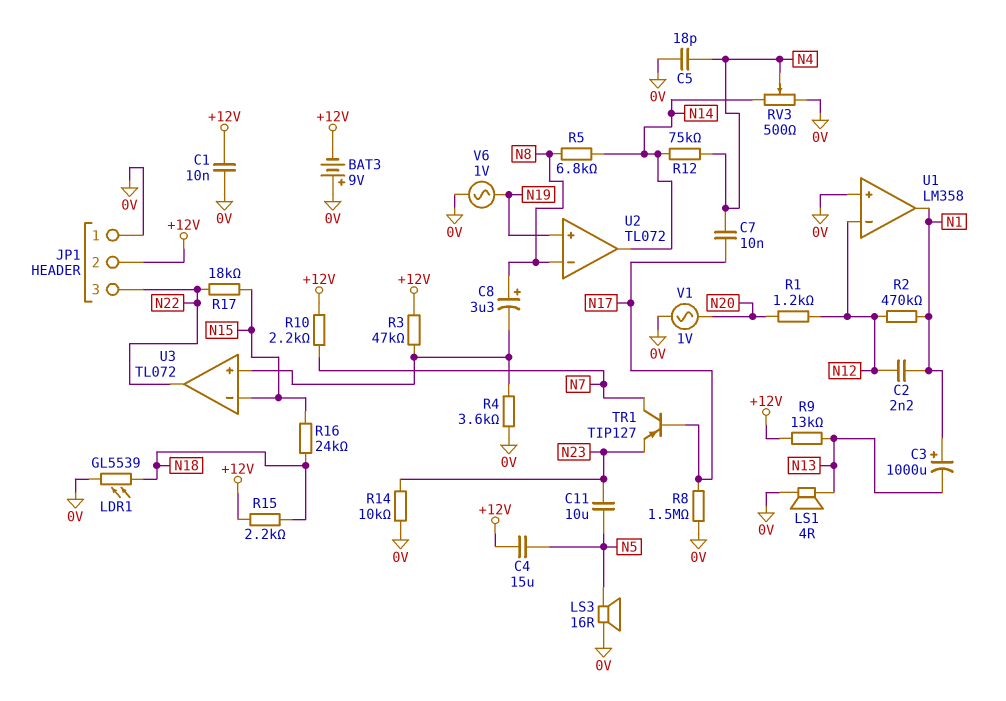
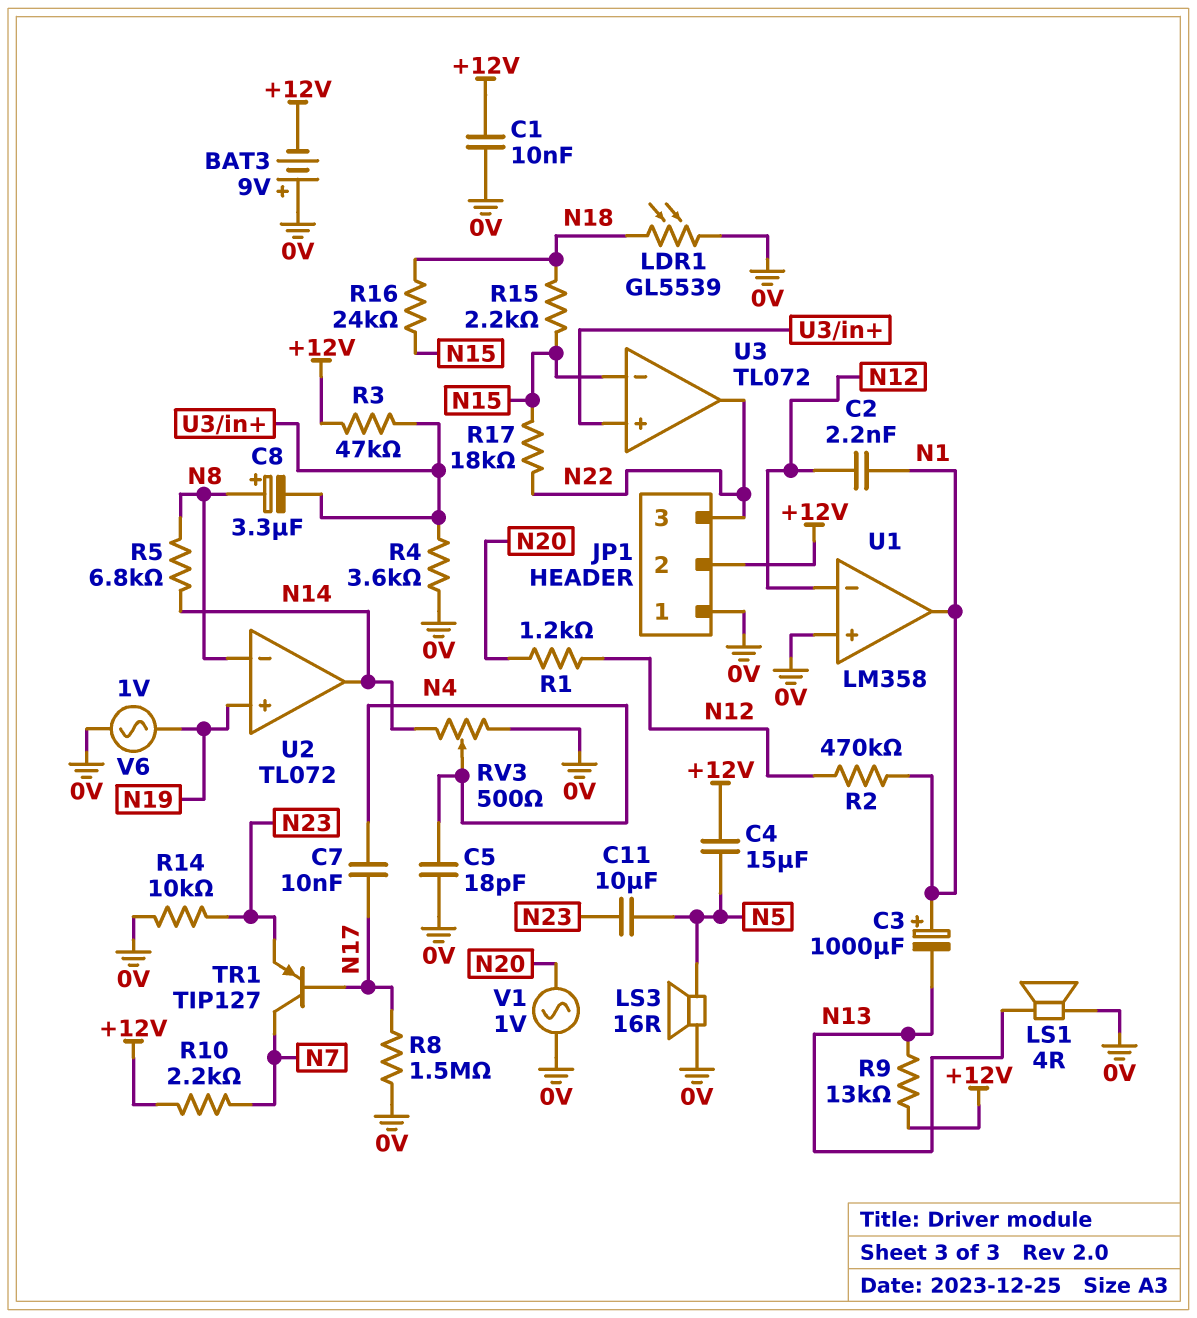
R12: 75k (N4, N14) -> none
R15: 2.2k (+12V, N18) -> 2.2k (N15, N18)

